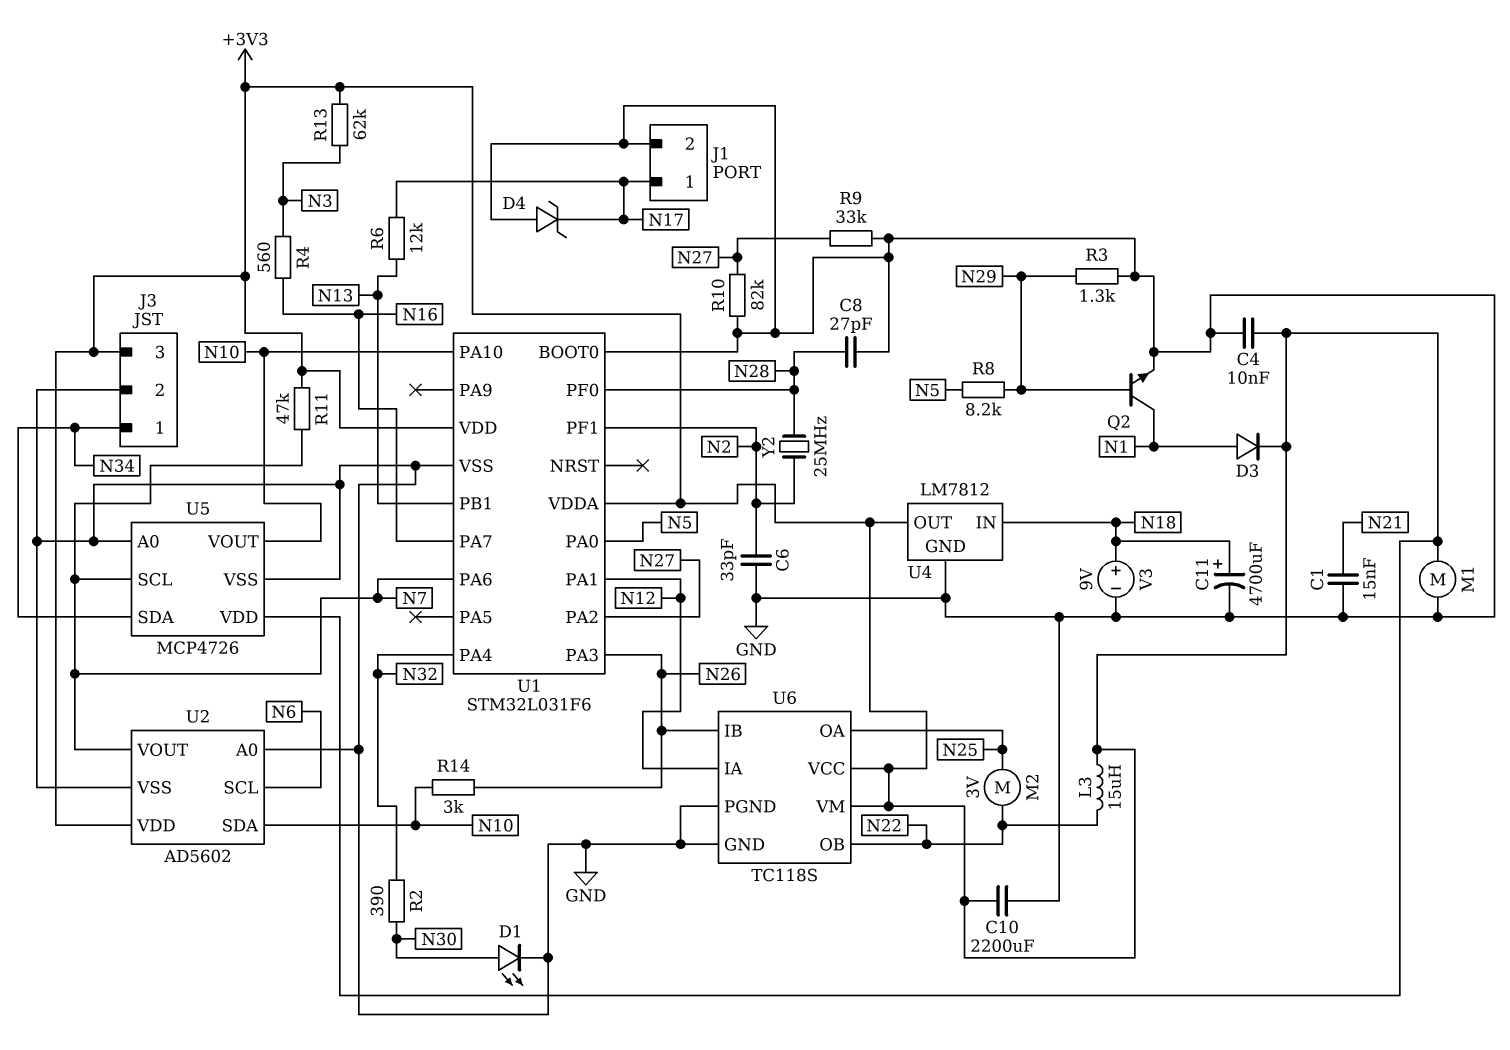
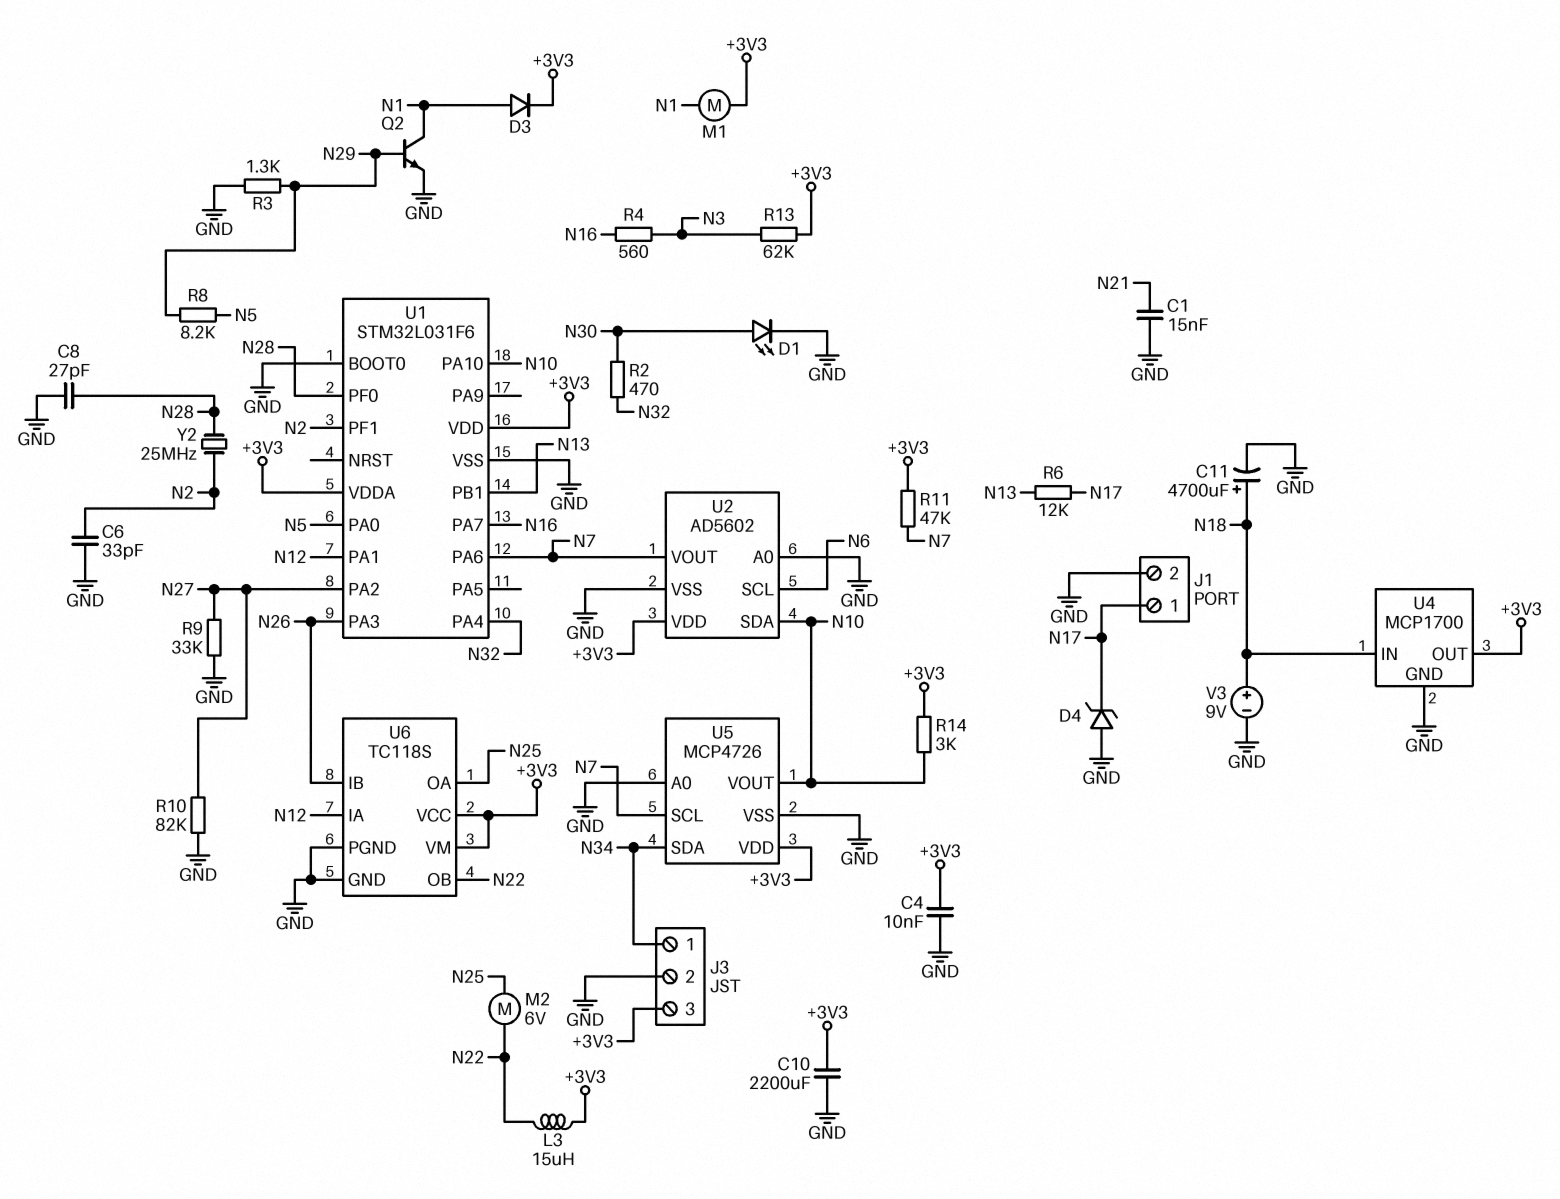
M1: motor (+3V3, GND) -> motor (+3V3, N1)
M2: motor 3V (N22, N25) -> motor 6V (N22, N25)
R2: 390 (N30, N32) -> 470 (N30, N32)
R14: 3k (N10, N26) -> 3k (+3V3, N10)
U4: LM7812 -> MCP1700

